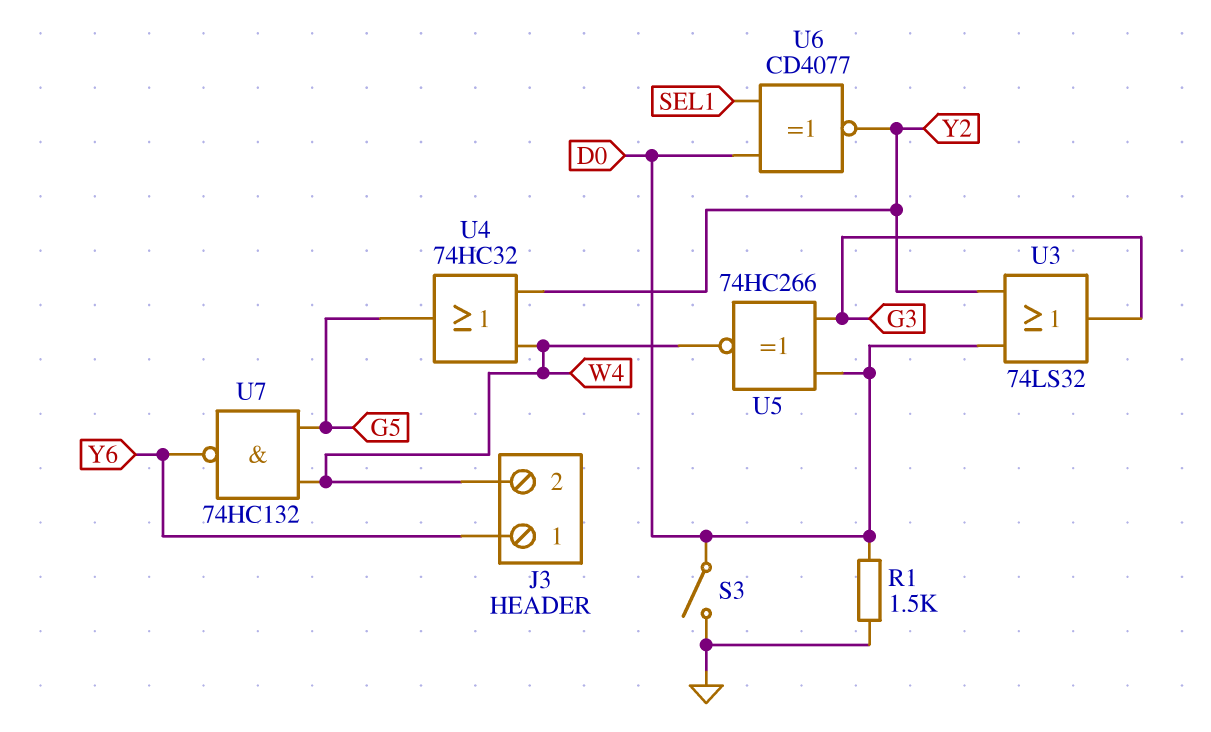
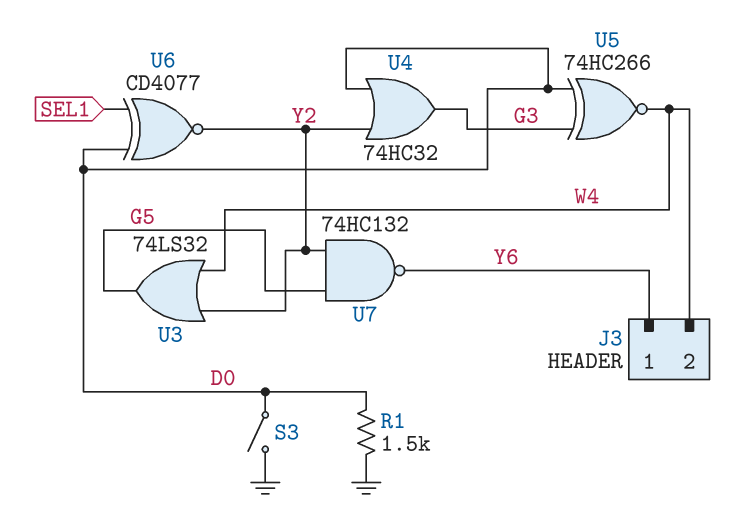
U3: OR 74LS32 (in D0, in Y2, out G3) -> OR 74LS32 (in W4, in Y2, out G5)
U4: OR 74HC32 (in W4, in Y2, out G5) -> OR 74HC32 (in D0, in Y2, out G3)
U7: NAND 74HC132 (in G5, in W4, out Y6) -> NAND 74HC132 (in G5, in Y2, out Y6)

